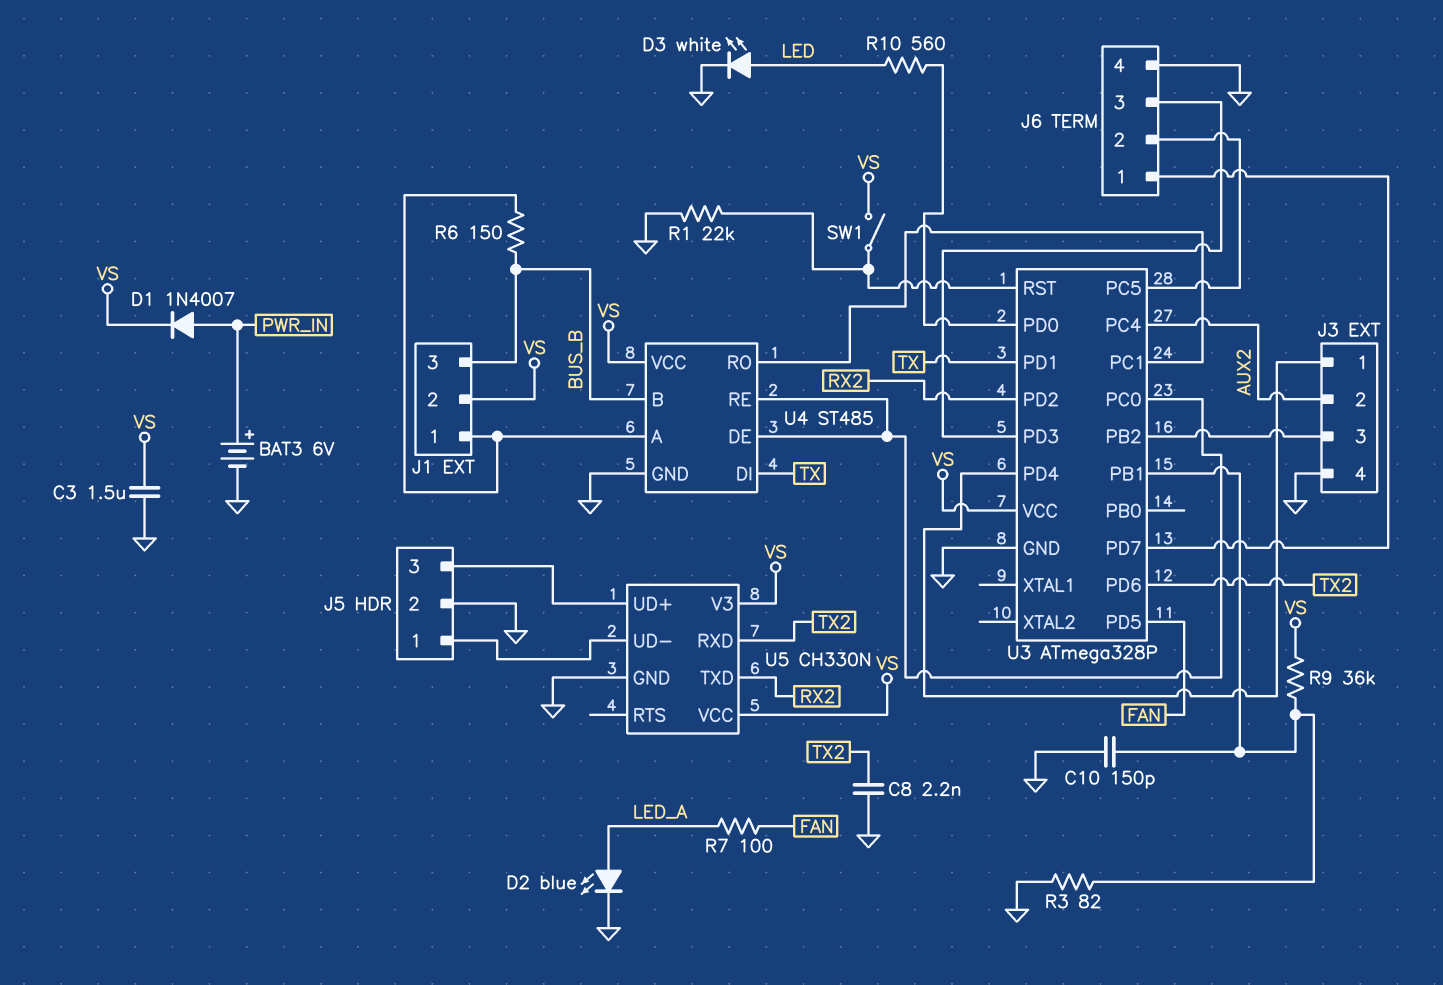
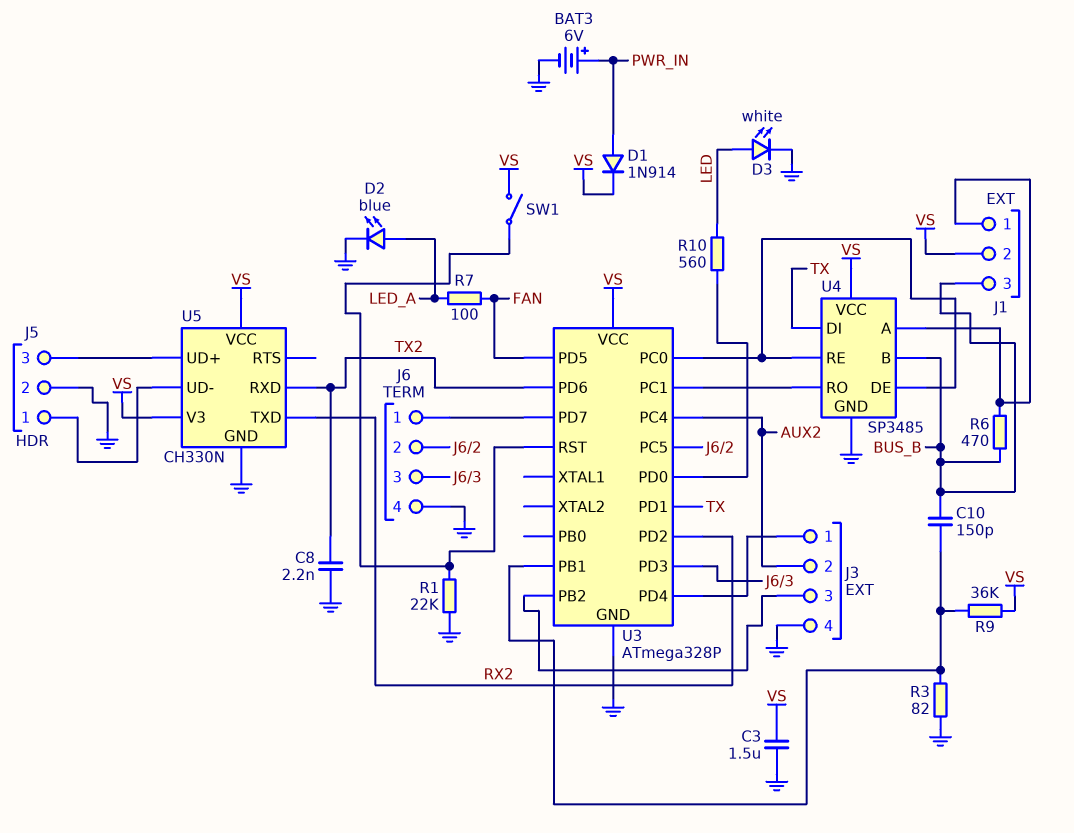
C10: 150pF (GND, U3/PB1) -> 150pF (BUS_B, U3/PB1)
D1: diode 1N4007 (A PWR_IN, K VS) -> diode 1N914 (A PWR_IN, K VS)
R6: 150 (BUS_B, J1/1) -> 470 (BUS_B, J1/1)
U4: ST485 -> SP3485

